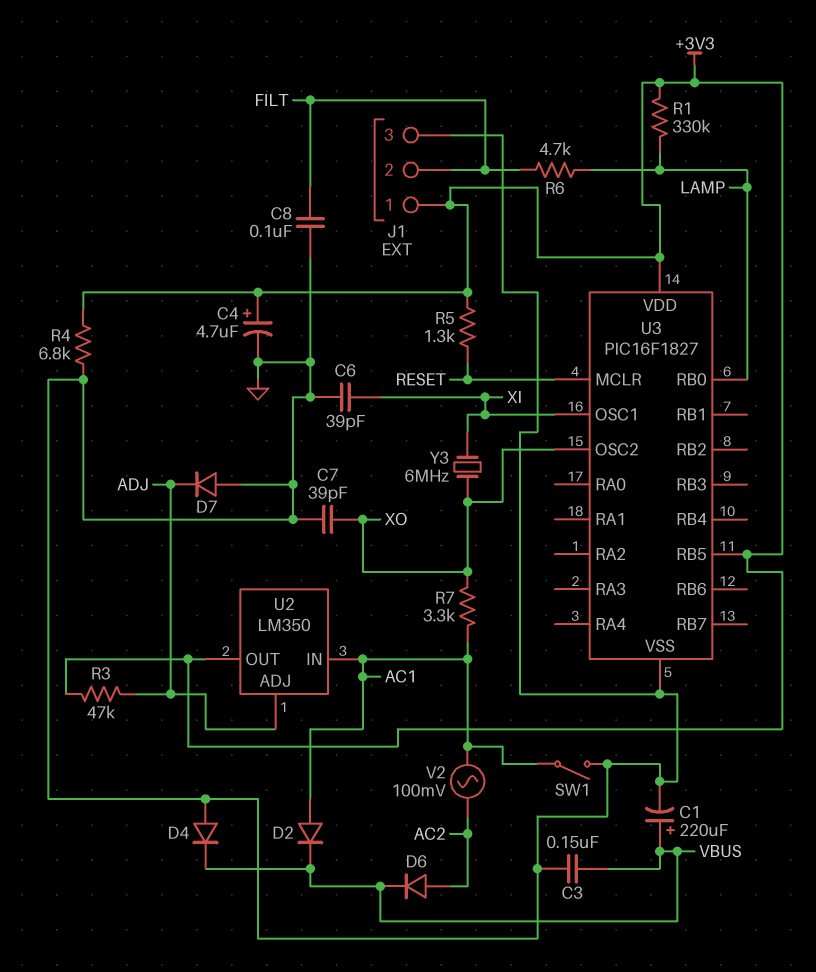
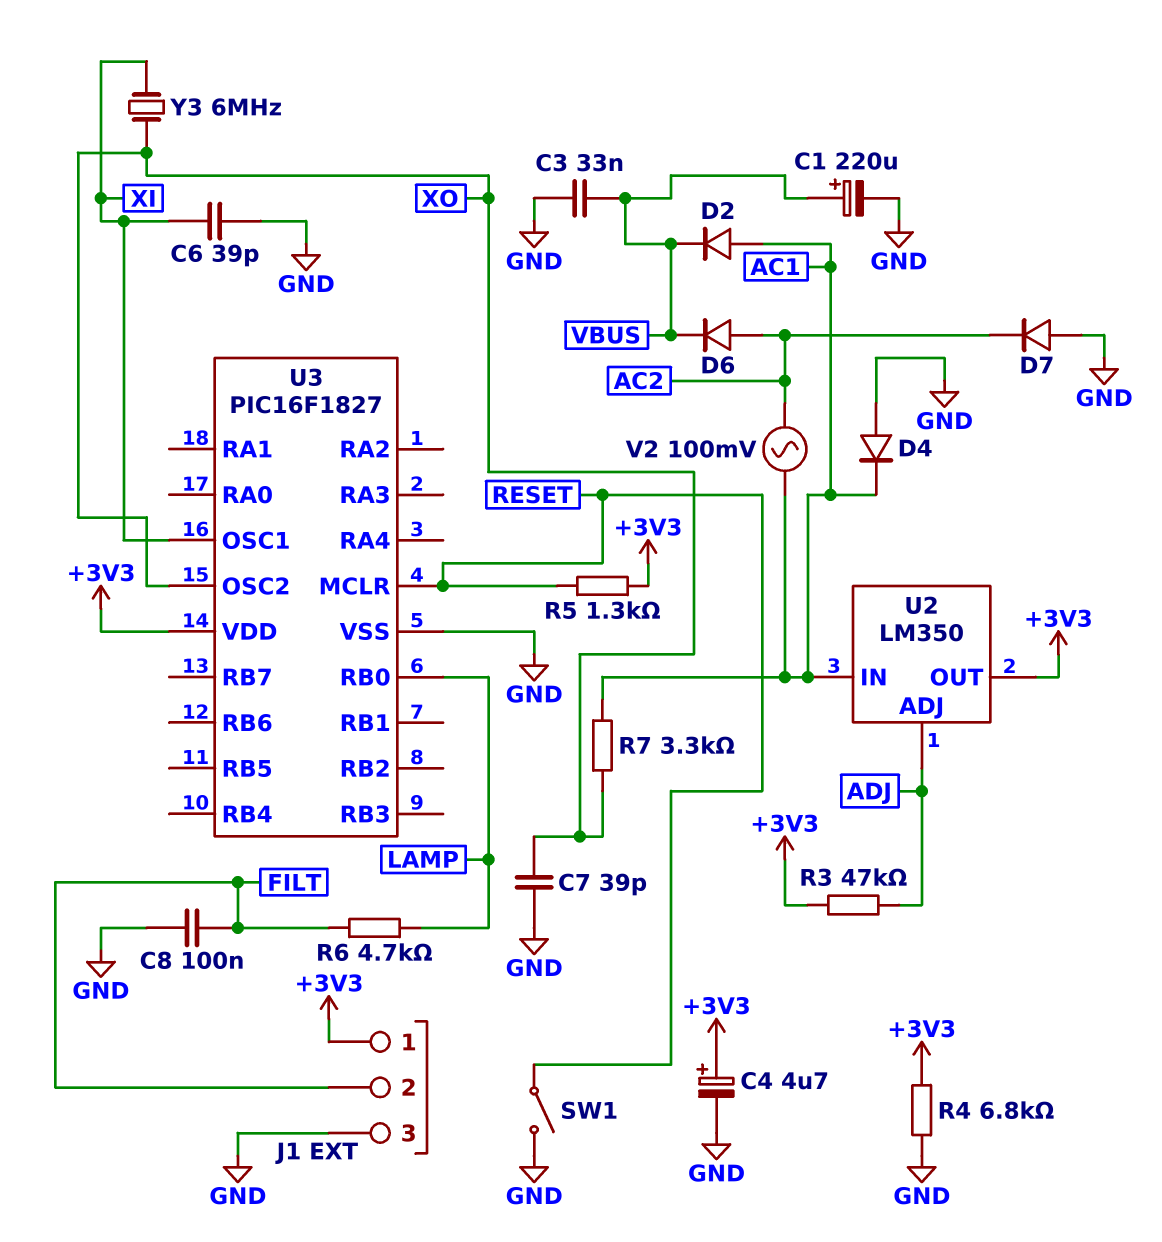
C3: 150nF (GND, VBUS) -> 33nF (GND, VBUS)
D4: diode (A GND, K VBUS) -> diode (A GND, K AC1)
D7: diode (A GND, K ADJ) -> diode (A GND, K AC2)
R1: 330k (+3V3, LAMP) -> none
SW1: switch (AC1, GND) -> switch (GND, RESET)
U3 pin RB5: +3V3 -> none

